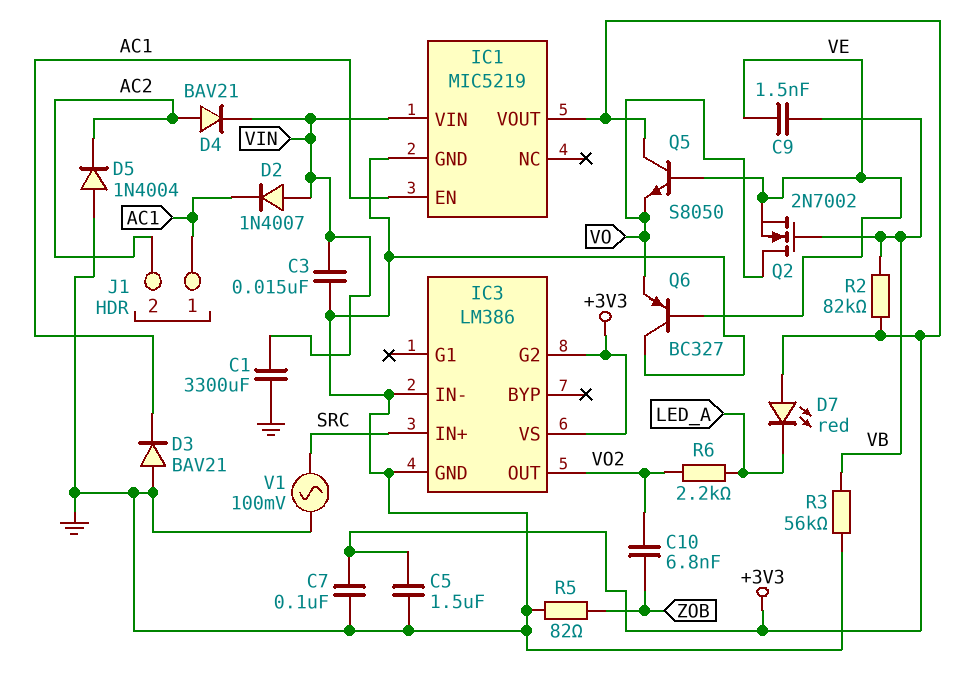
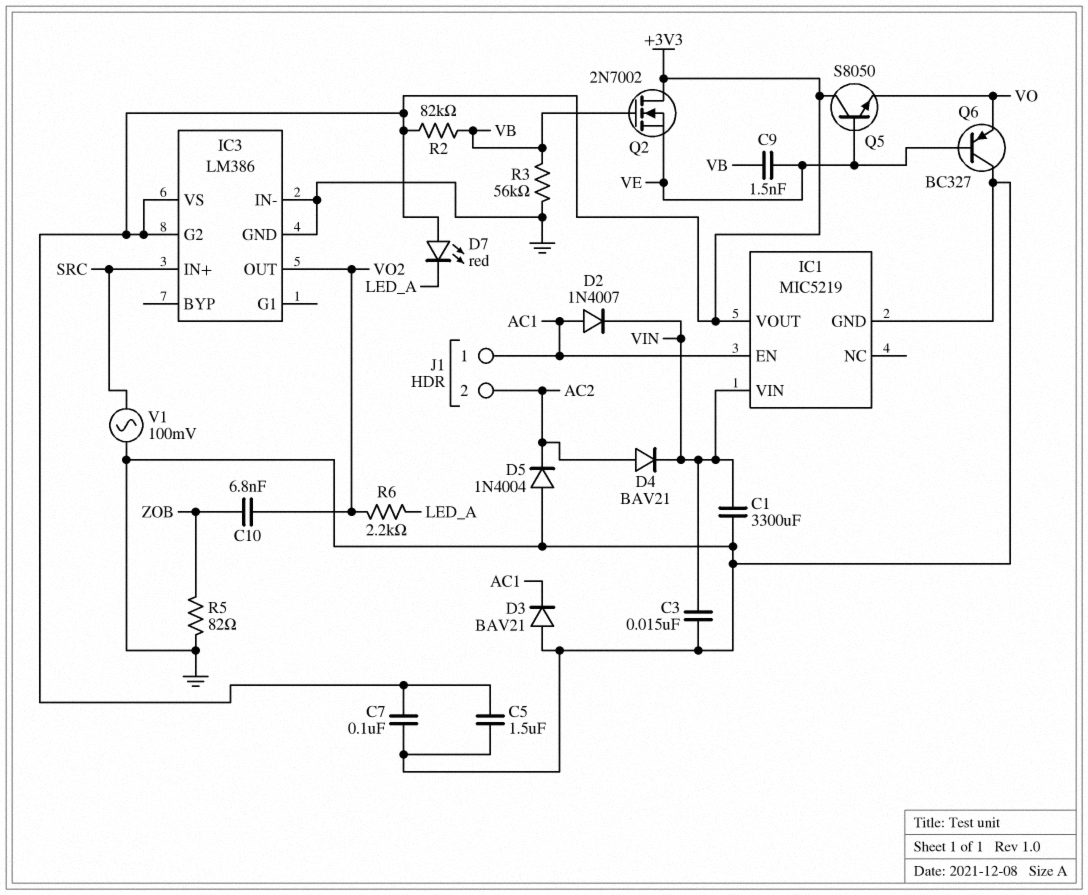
D2: diode 1N4007 (A VIN, K AC1) -> diode 1N4007 (A AC1, K VIN)
Q2: NMOS 2N7002 (G VB, D VO, S VE) -> NMOS 2N7002 (G VB, D +3V3, S VE)

